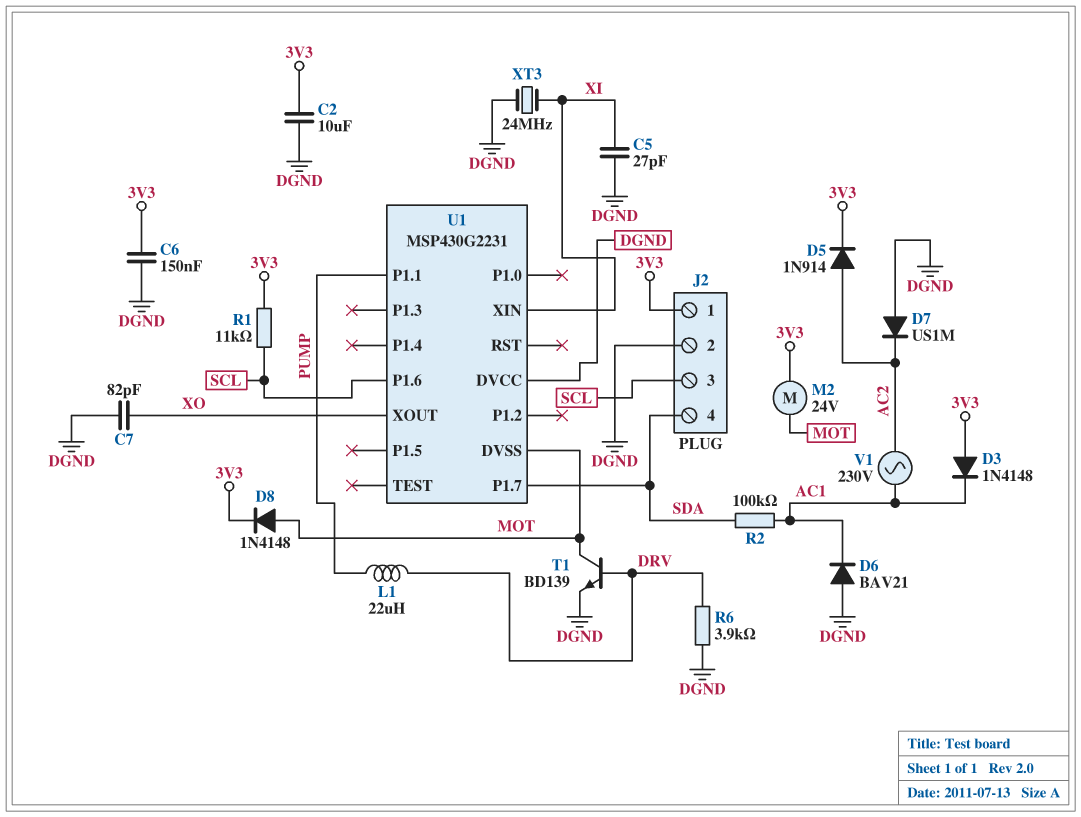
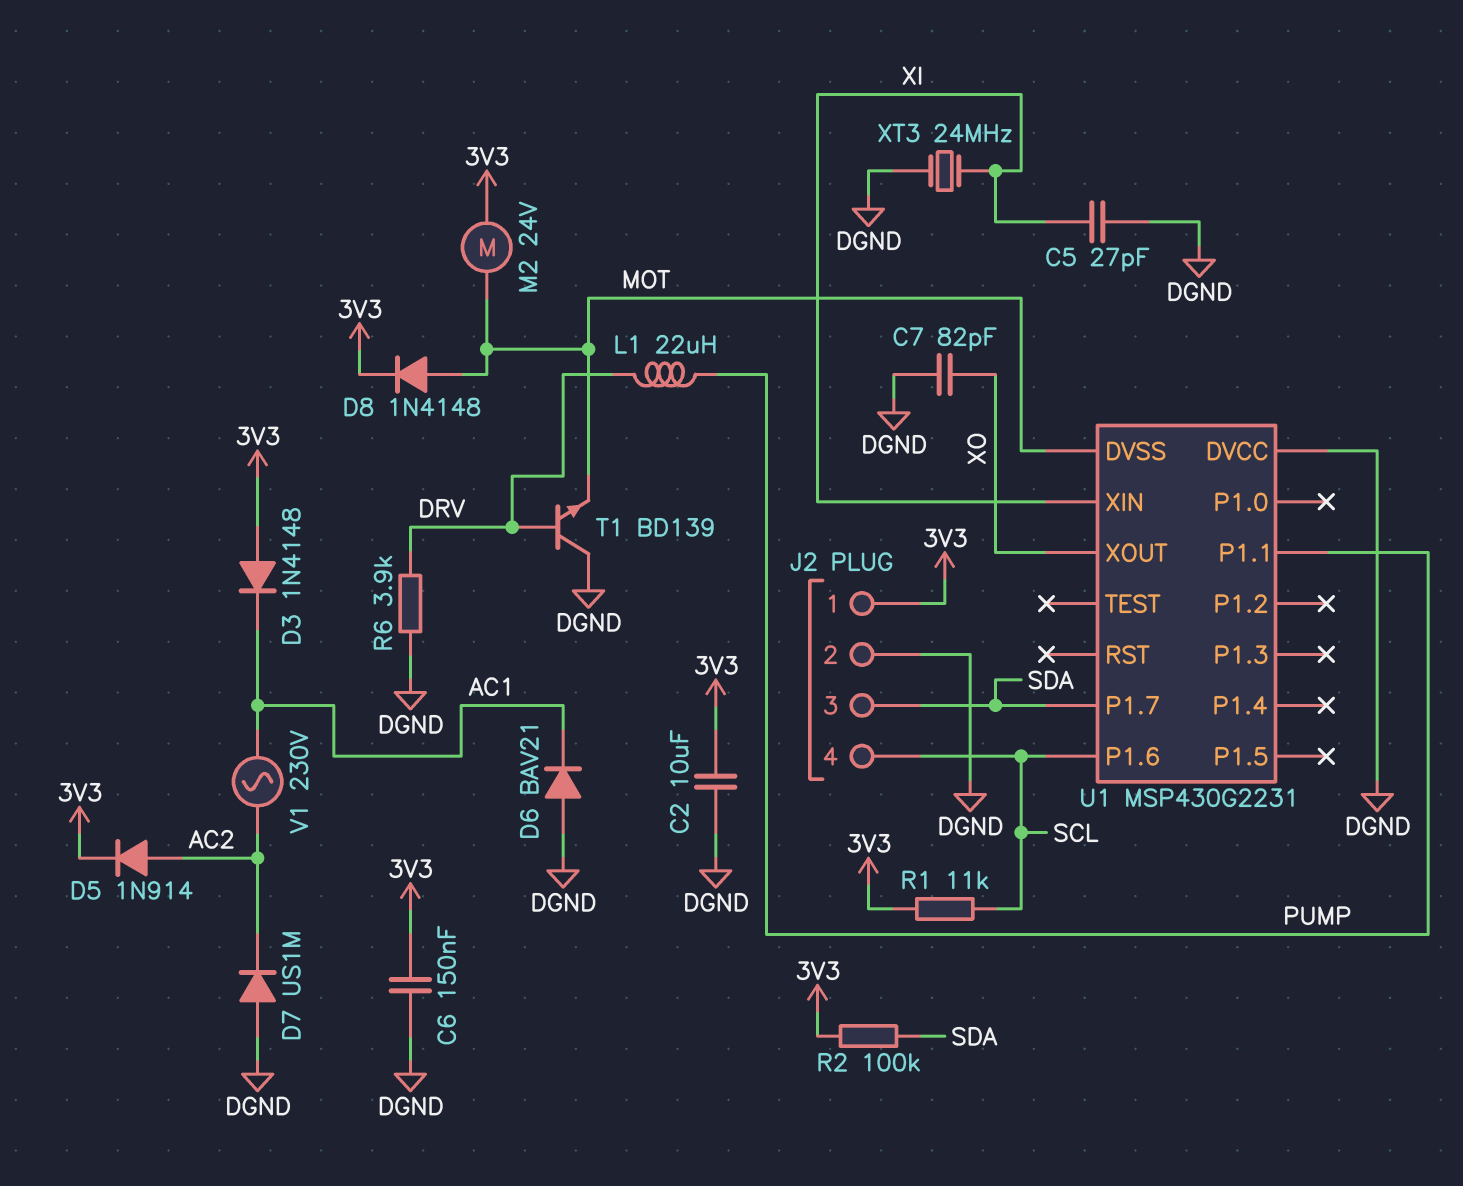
J2 pin 3: SCL -> SDA
J2 pin 4: SDA -> SCL
R2: 100k (AC1, SDA) -> 100k (3V3, SDA)
T1: NPN BD139 (B DRV, C MOT, E DGND) -> NPN BD139 (B DRV, C DGND, E MOT)

